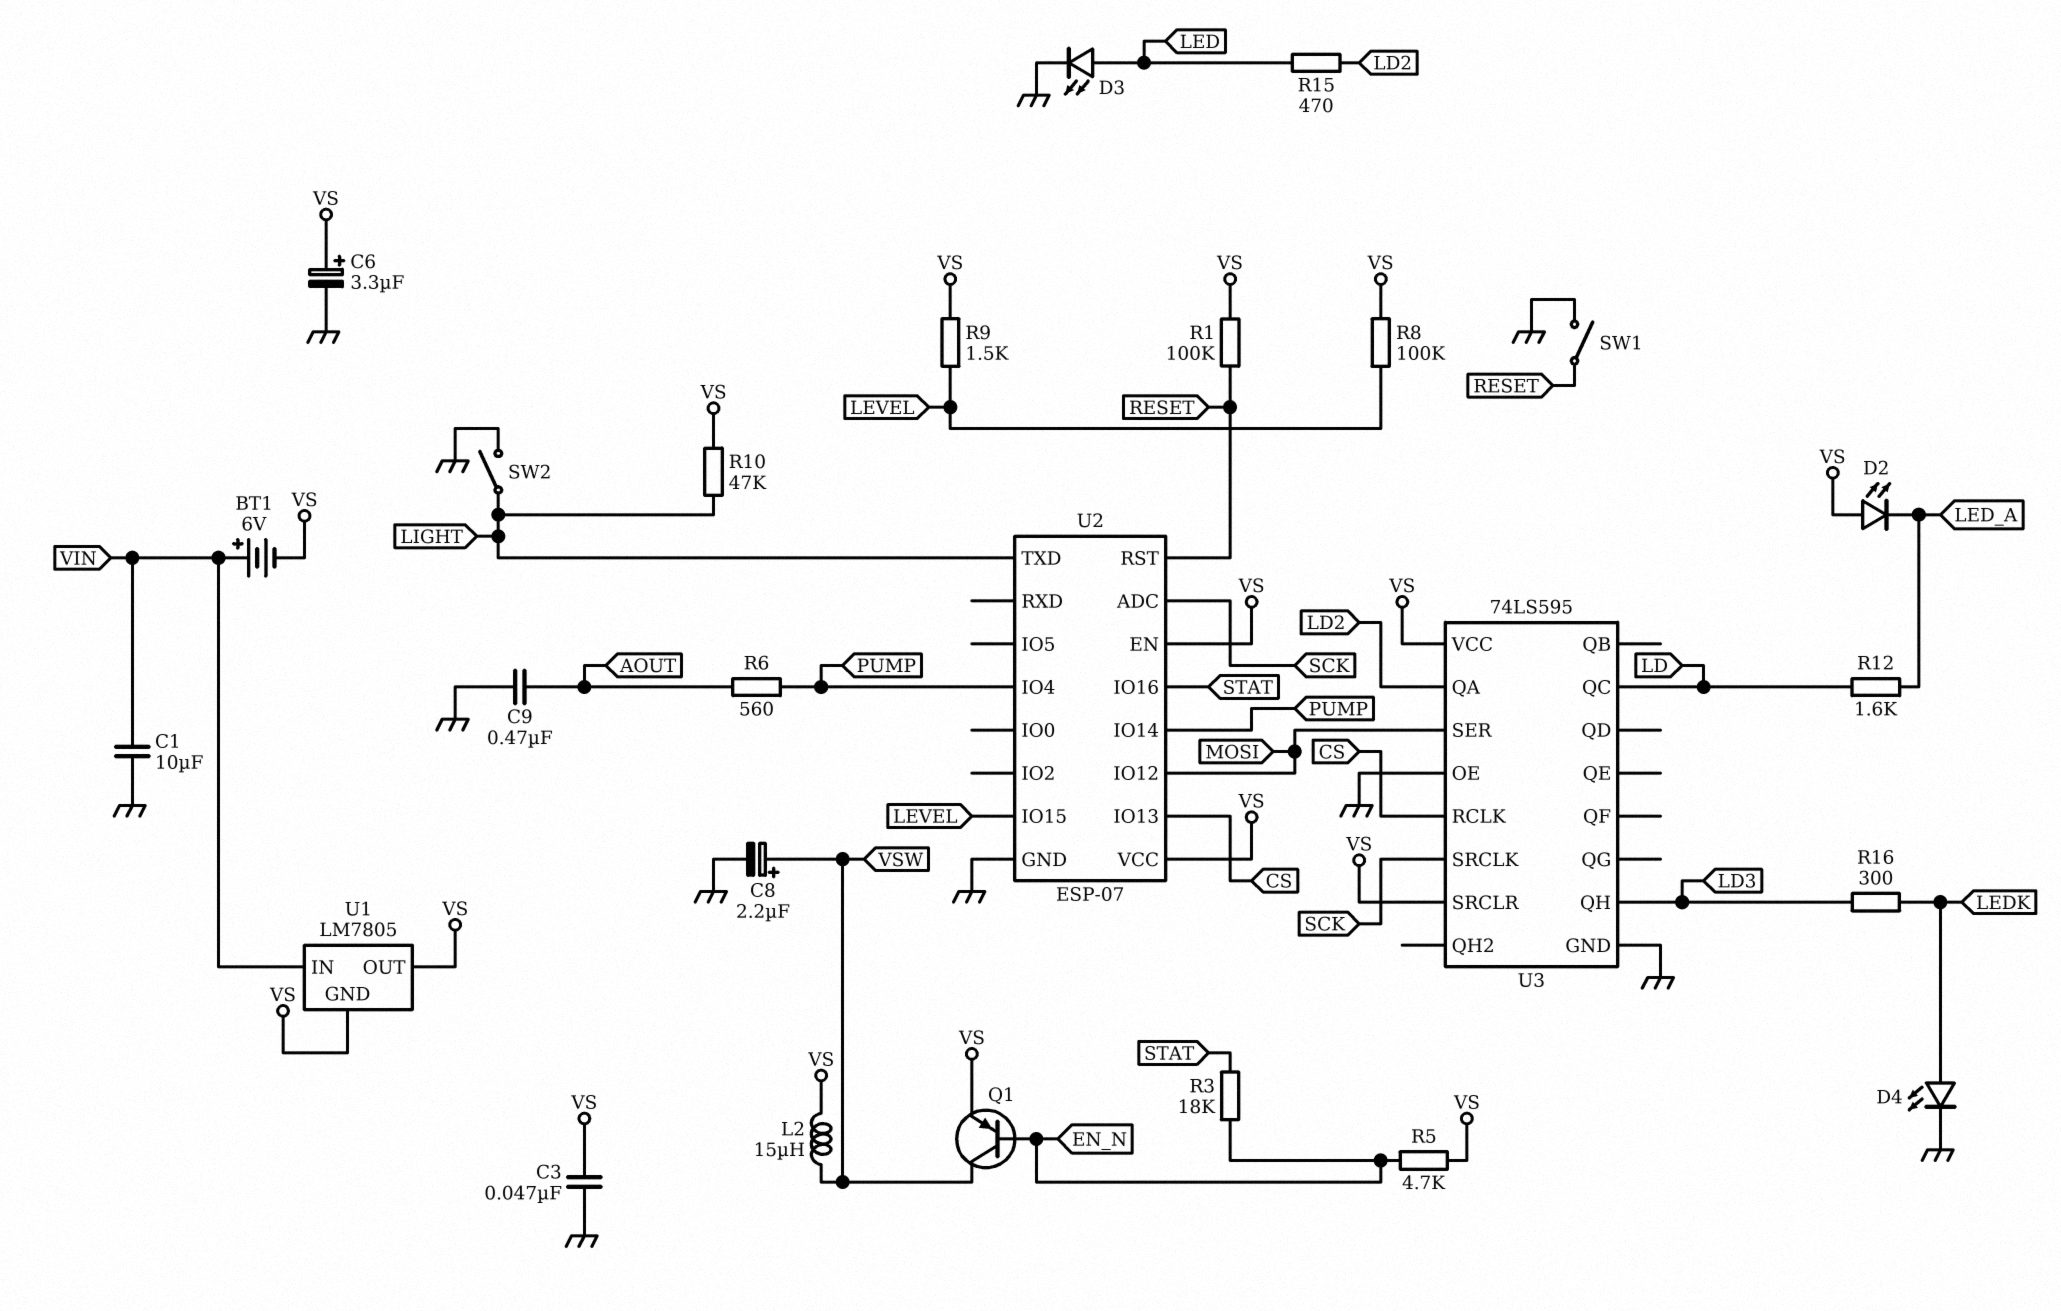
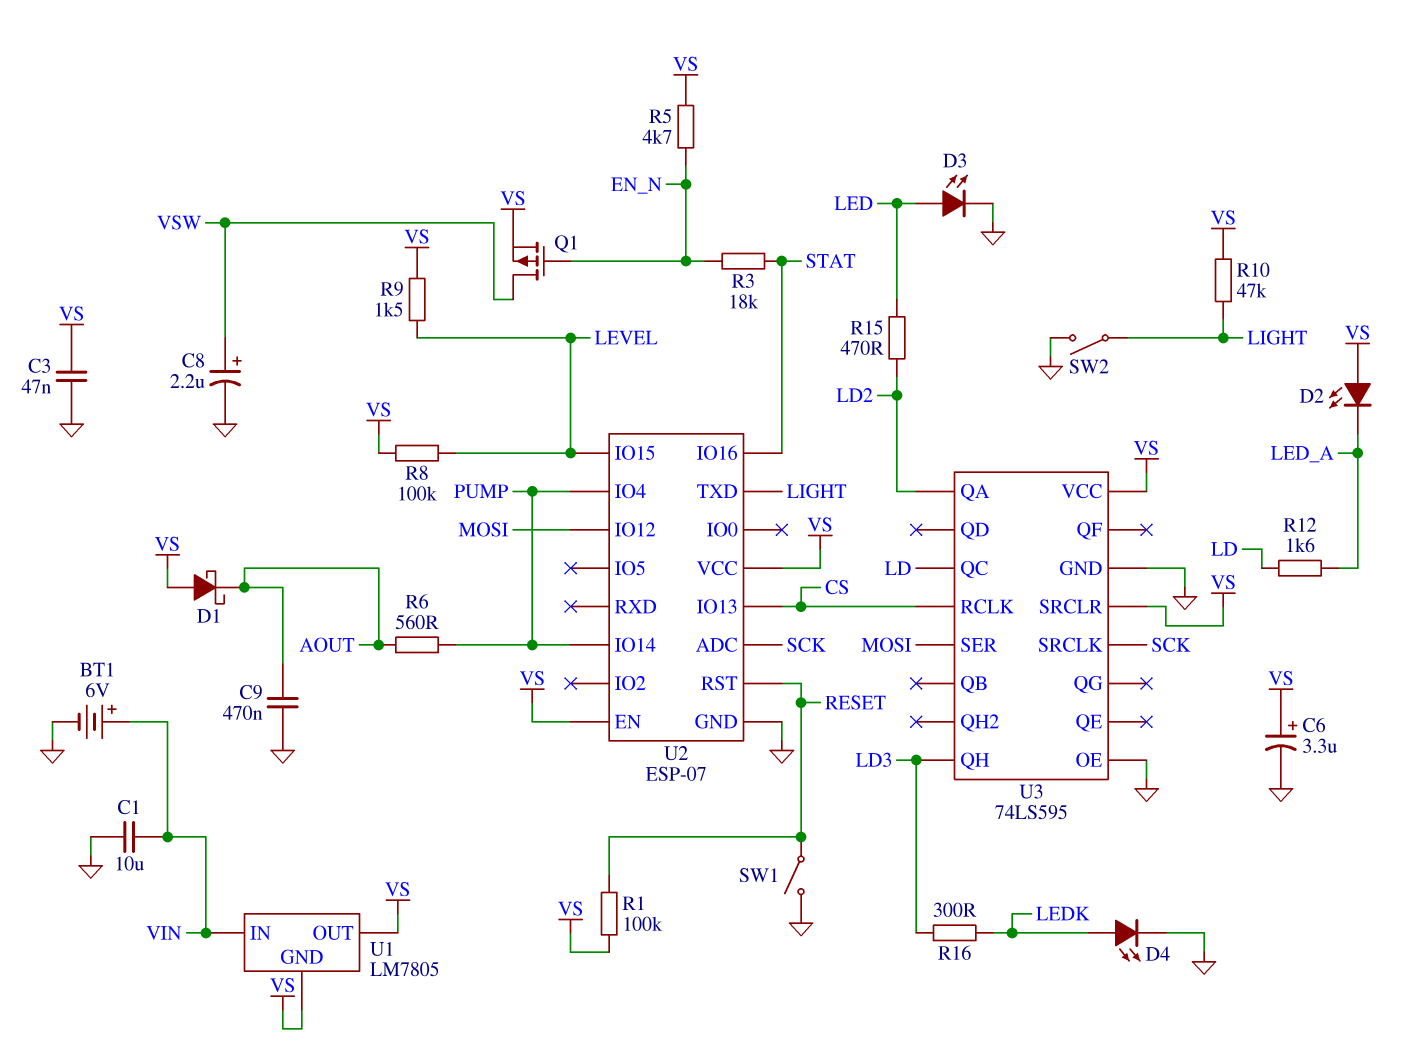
BT1: 6V (plus VIN, minus VS) -> 6V (plus VIN, minus GND)
D1: none -> schottky (A VS, K AOUT)
L2: 15uH (VS, VSW) -> none
Q1: PNP (B EN_N, C VSW, E VS) -> PMOS (G EN_N, D VSW, S VS)

